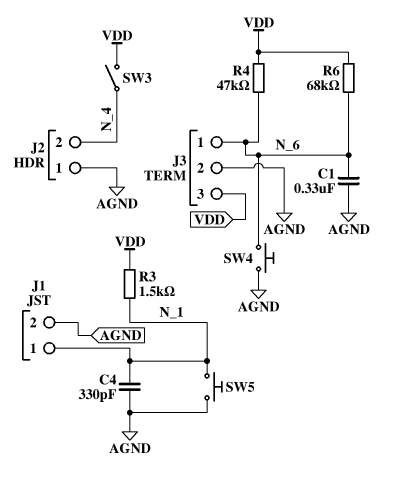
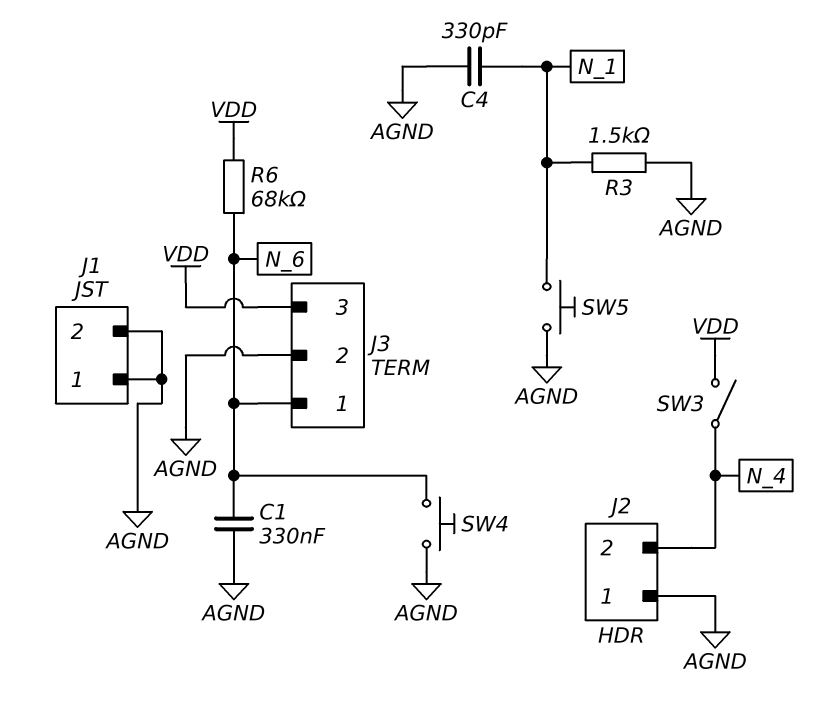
J1 pin 1: N_1 -> AGND
R3: 1.5k (N_1, VDD) -> 1.5k (AGND, N_1)
R4: 47k (N_6, VDD) -> none

